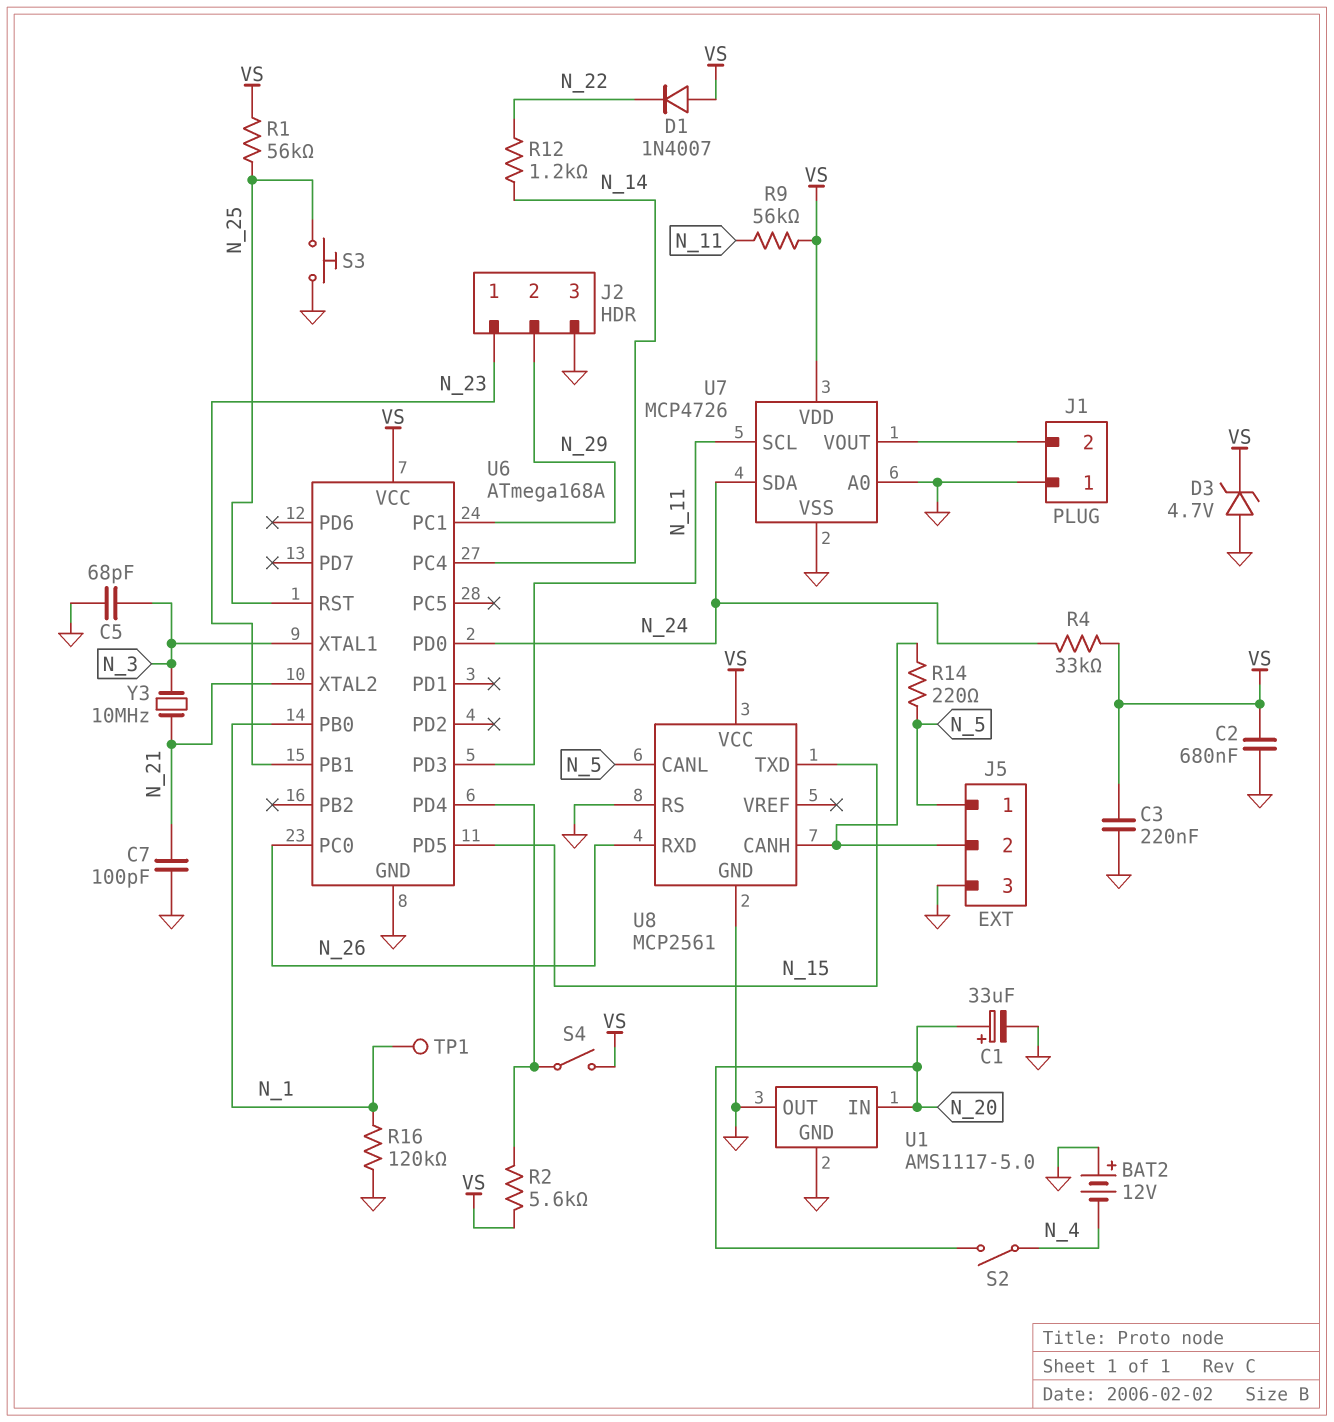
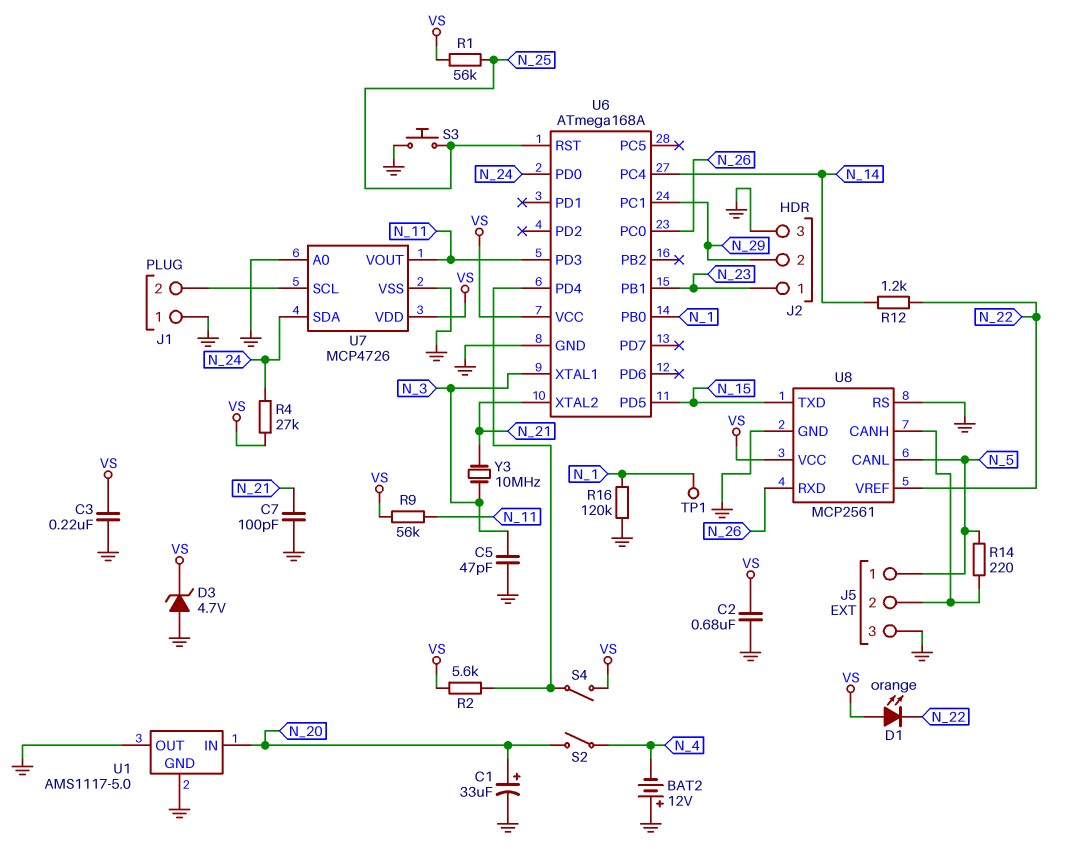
C5: 68pF (GND, N_3) -> 47pF (GND, N_3)
D1: diode 1N4007 (A VS, K N_22) -> LED orange (A VS, K N_22)
R4: 33k (N_24, VS) -> 27k (N_24, VS)
U7 pin SCL: N_11 -> J1/2
U7 pin VOUT: J1/2 -> N_11
U8 pin VREF: none -> N_22

